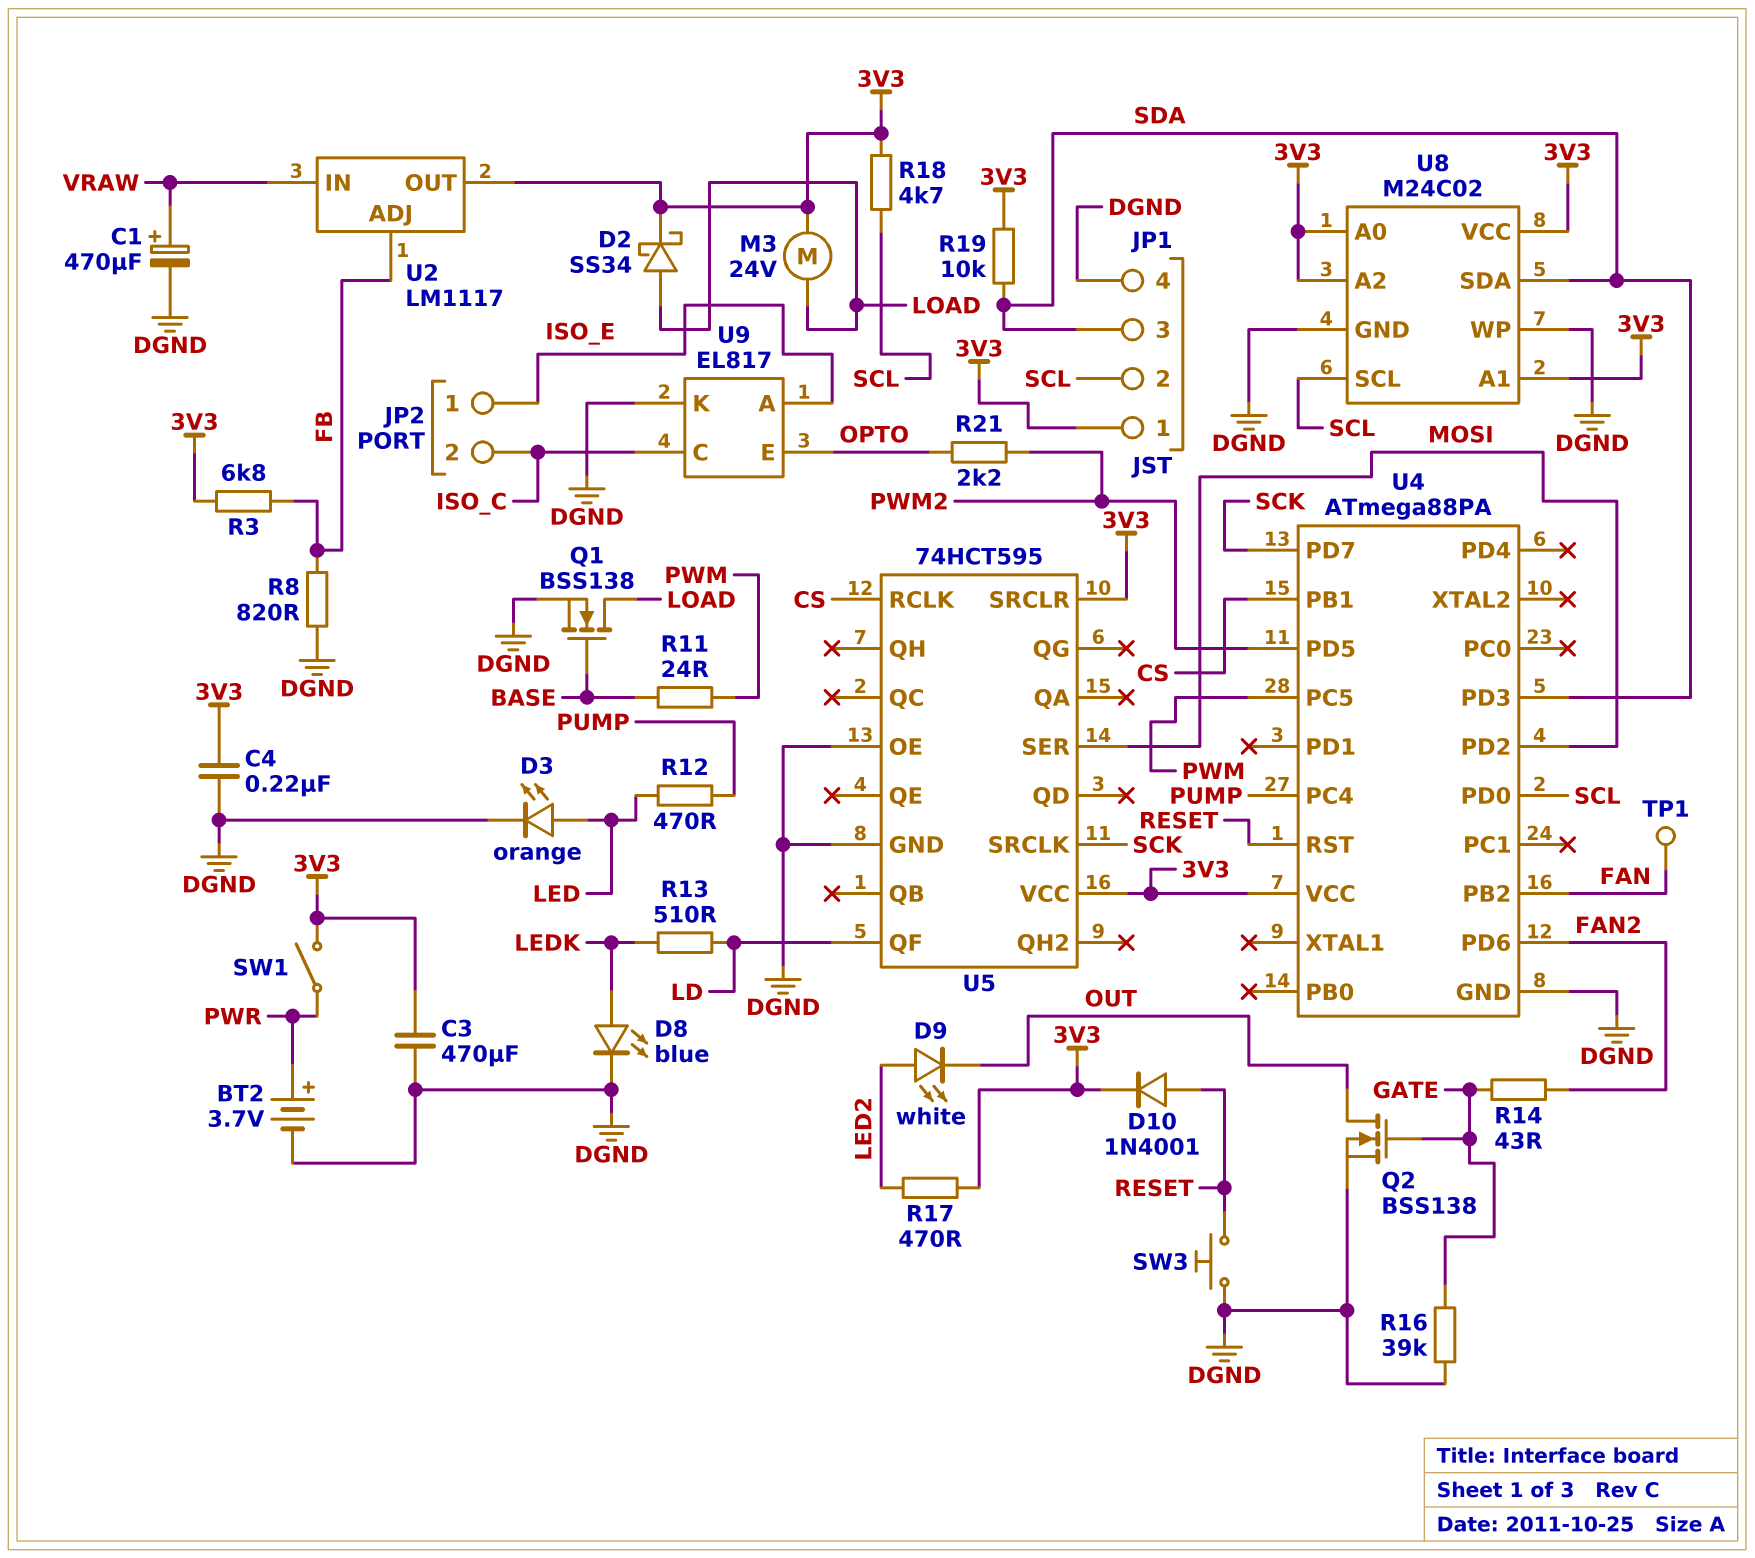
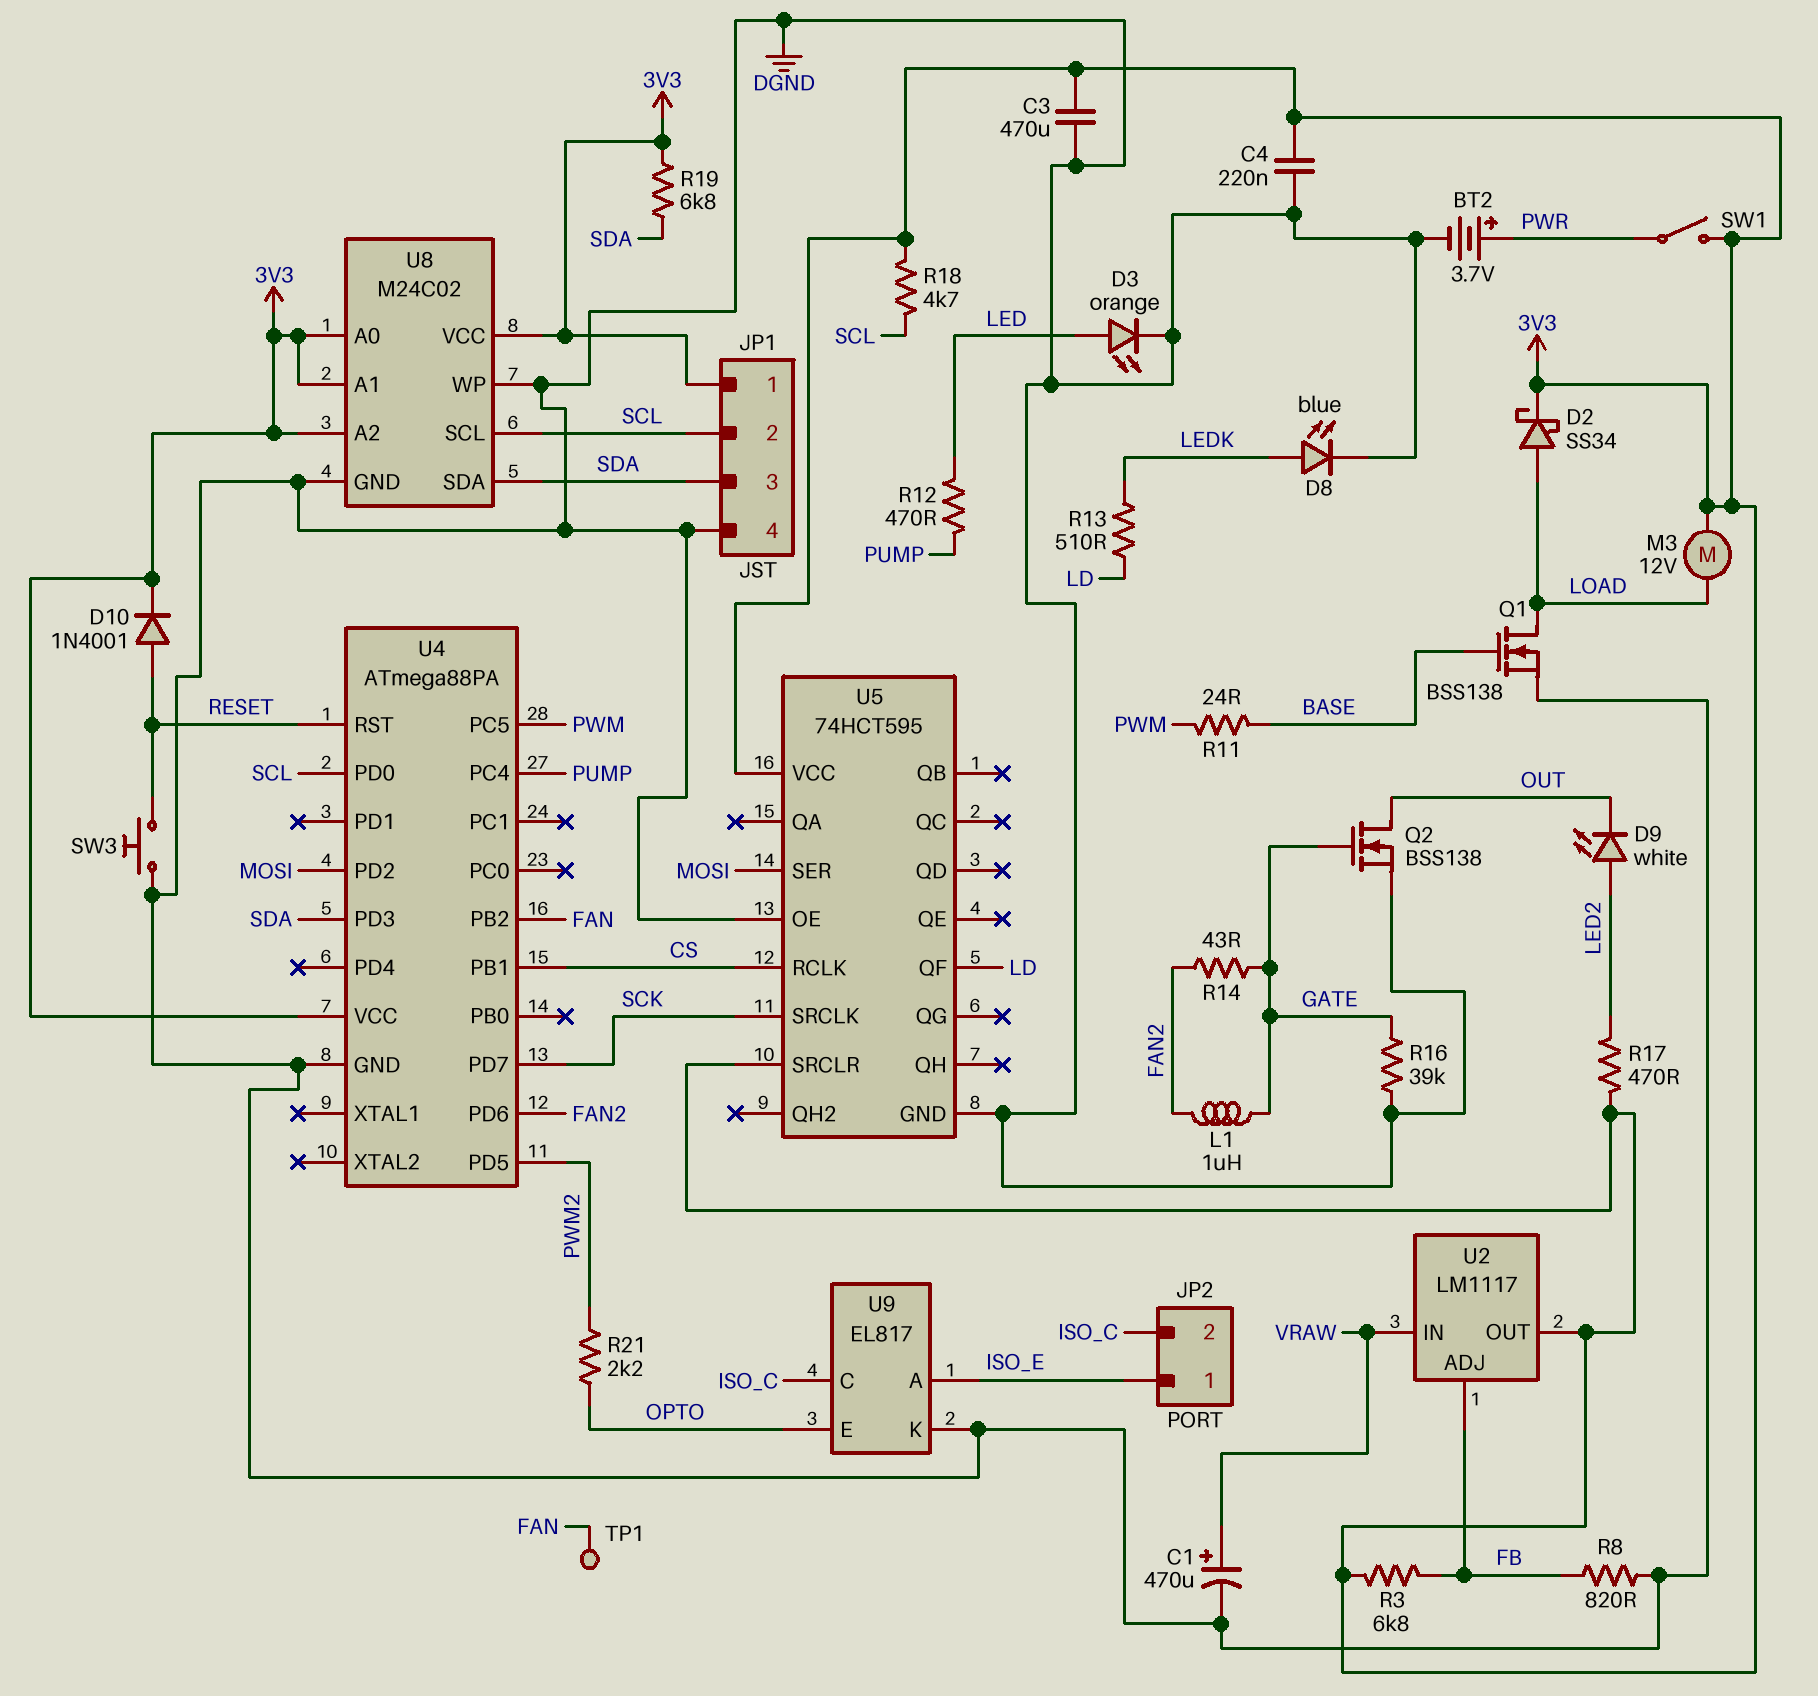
L1: none -> 1uH (FAN2, GATE)
M3: motor 24V (3V3, LOAD) -> motor 12V (3V3, LOAD)
R19: 10k (3V3, SDA) -> 6.8k (3V3, SDA)

